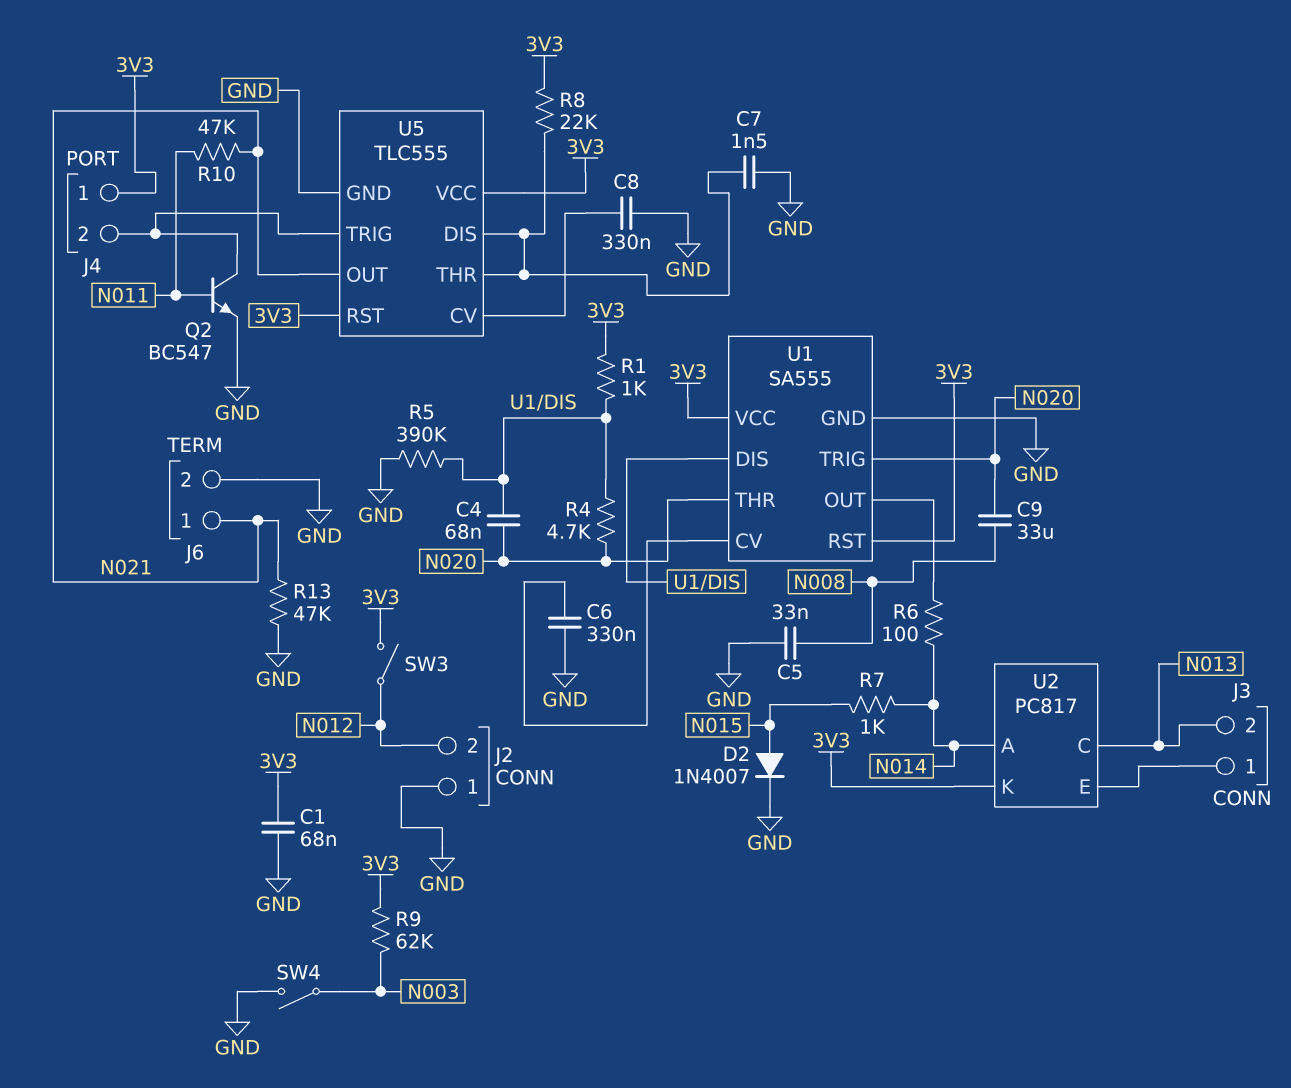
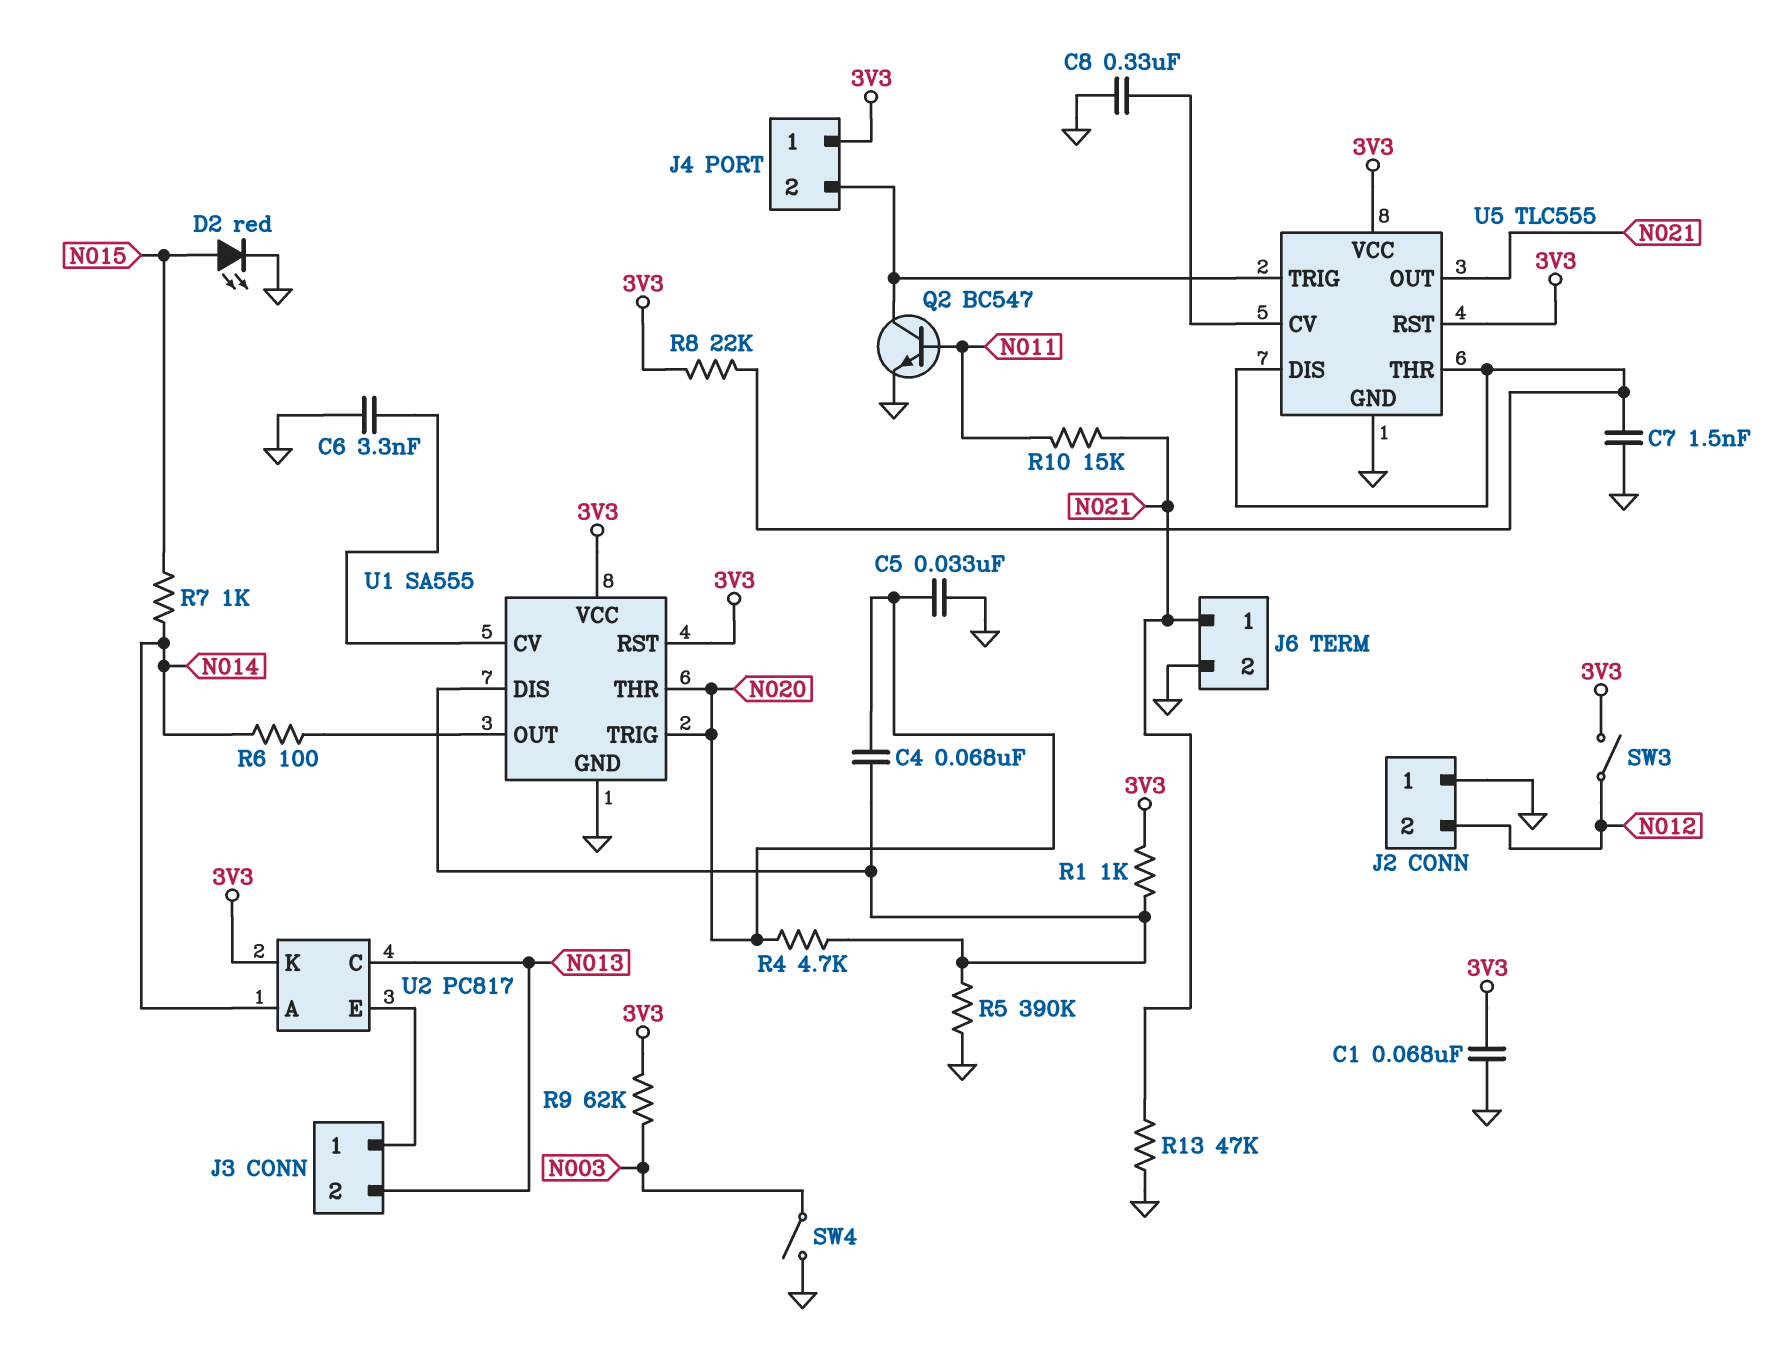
C5: 33nF (GND, N008) -> 33nF (GND, N020)
C6: 330nF (GND, U1/CV) -> 3.3nF (GND, U1/CV)
C9: 33uF (N008, N020) -> none
D2: diode 1N4007 (A N015, K GND) -> LED red (A N015, K GND)
R10: 47k (N011, N021) -> 15k (N011, N021)

